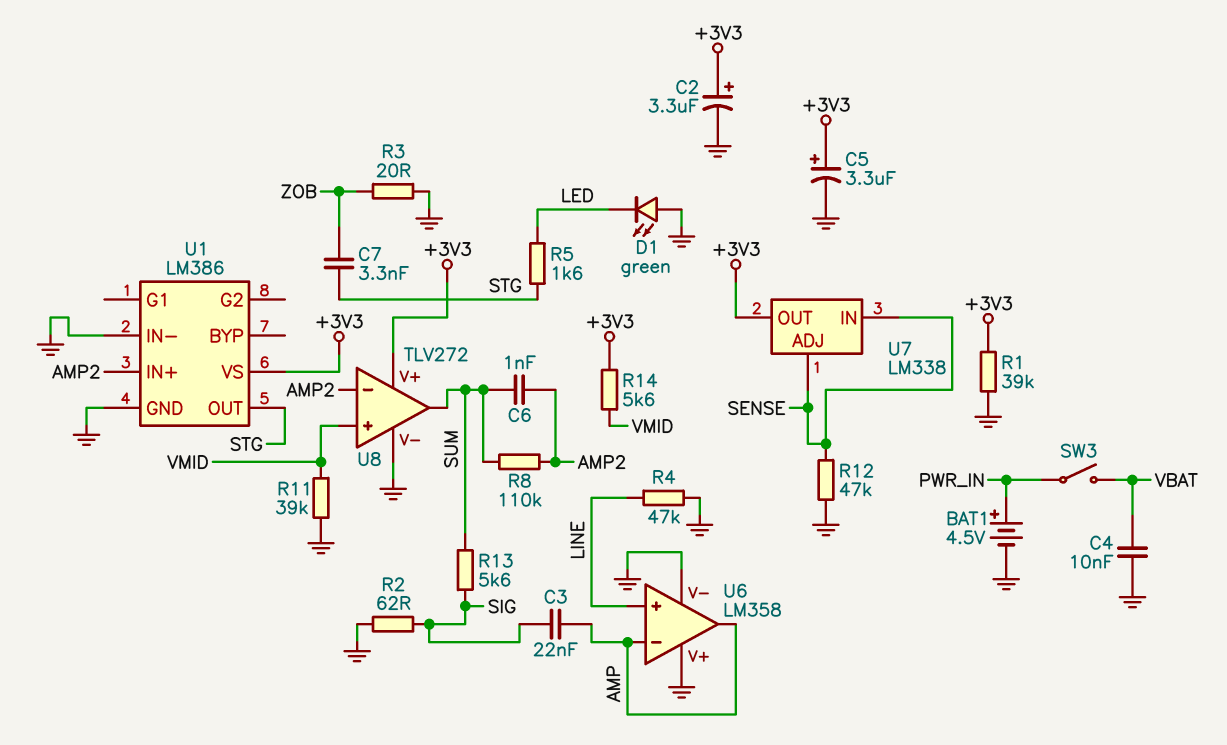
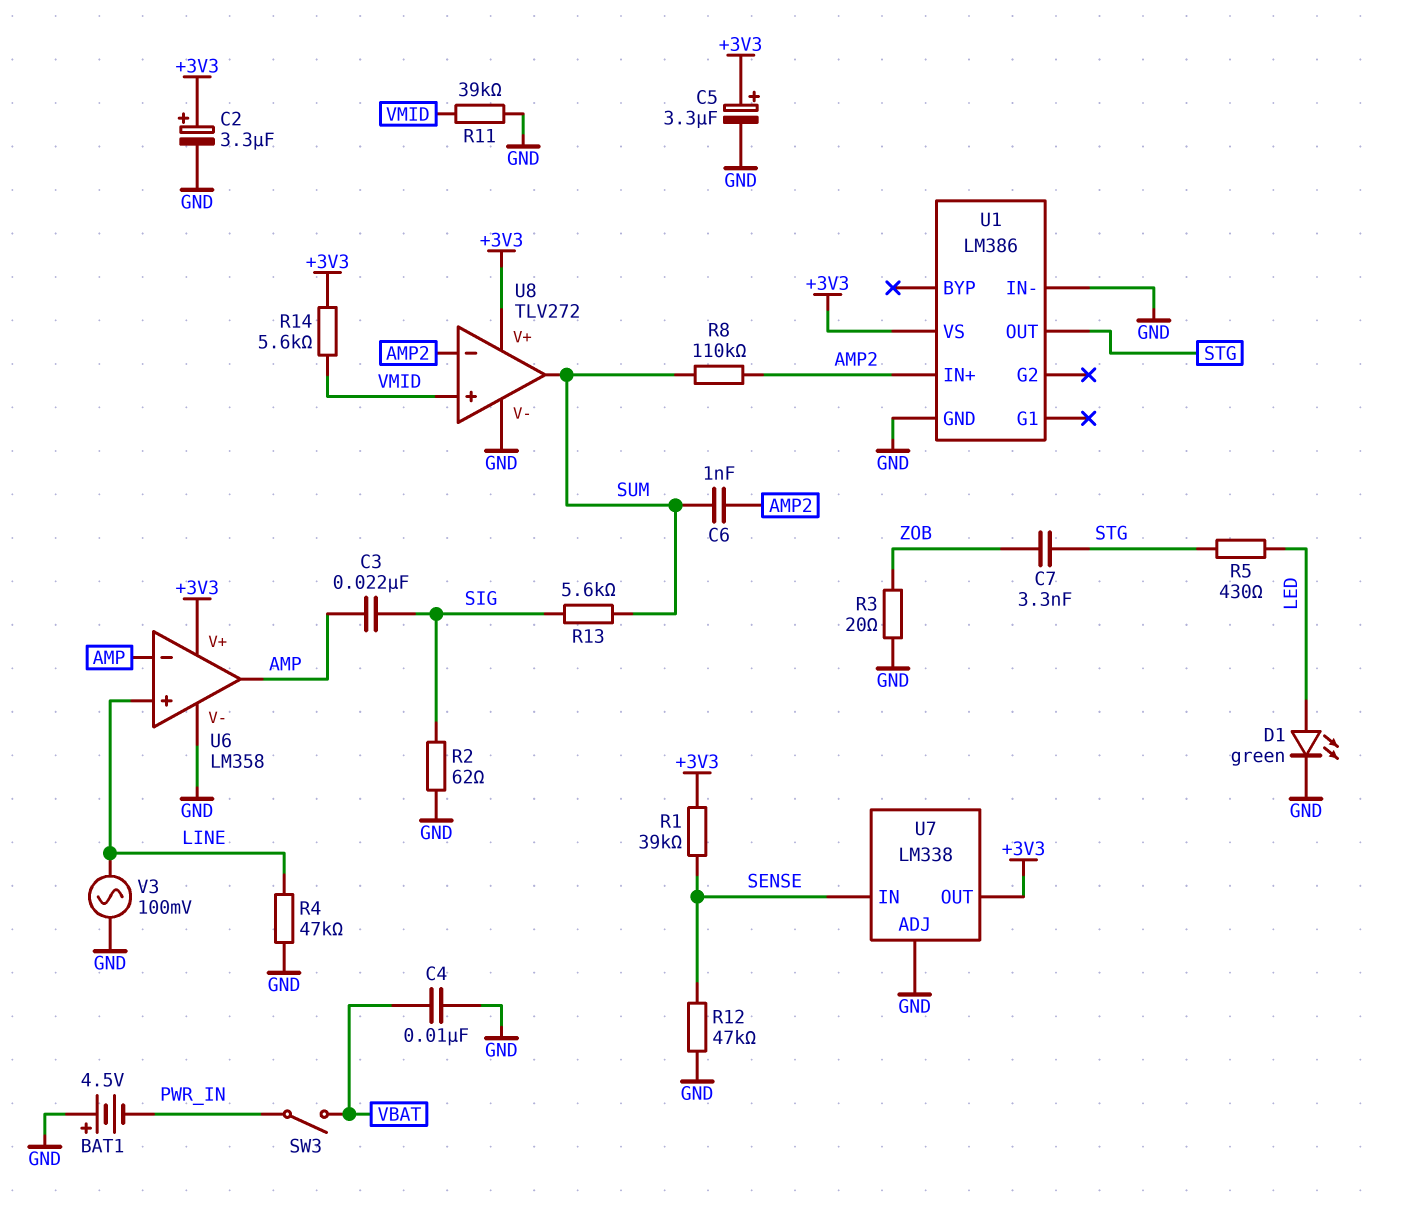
BAT1: 4.5V (plus PWR_IN, minus GND) -> 4.5V (plus GND, minus PWR_IN)
D1: LED green (A GND, K LED) -> LED green (A LED, K GND)
R1: 39k (+3V3, GND) -> 39k (+3V3, SENSE)
R5: 1.6k (LED, STG) -> 430 (LED, STG)
U6 pin V+: GND -> +3V3
U7 pin ADJ: SENSE -> GND
V3: none -> AC 100mV (GND, LINE)

